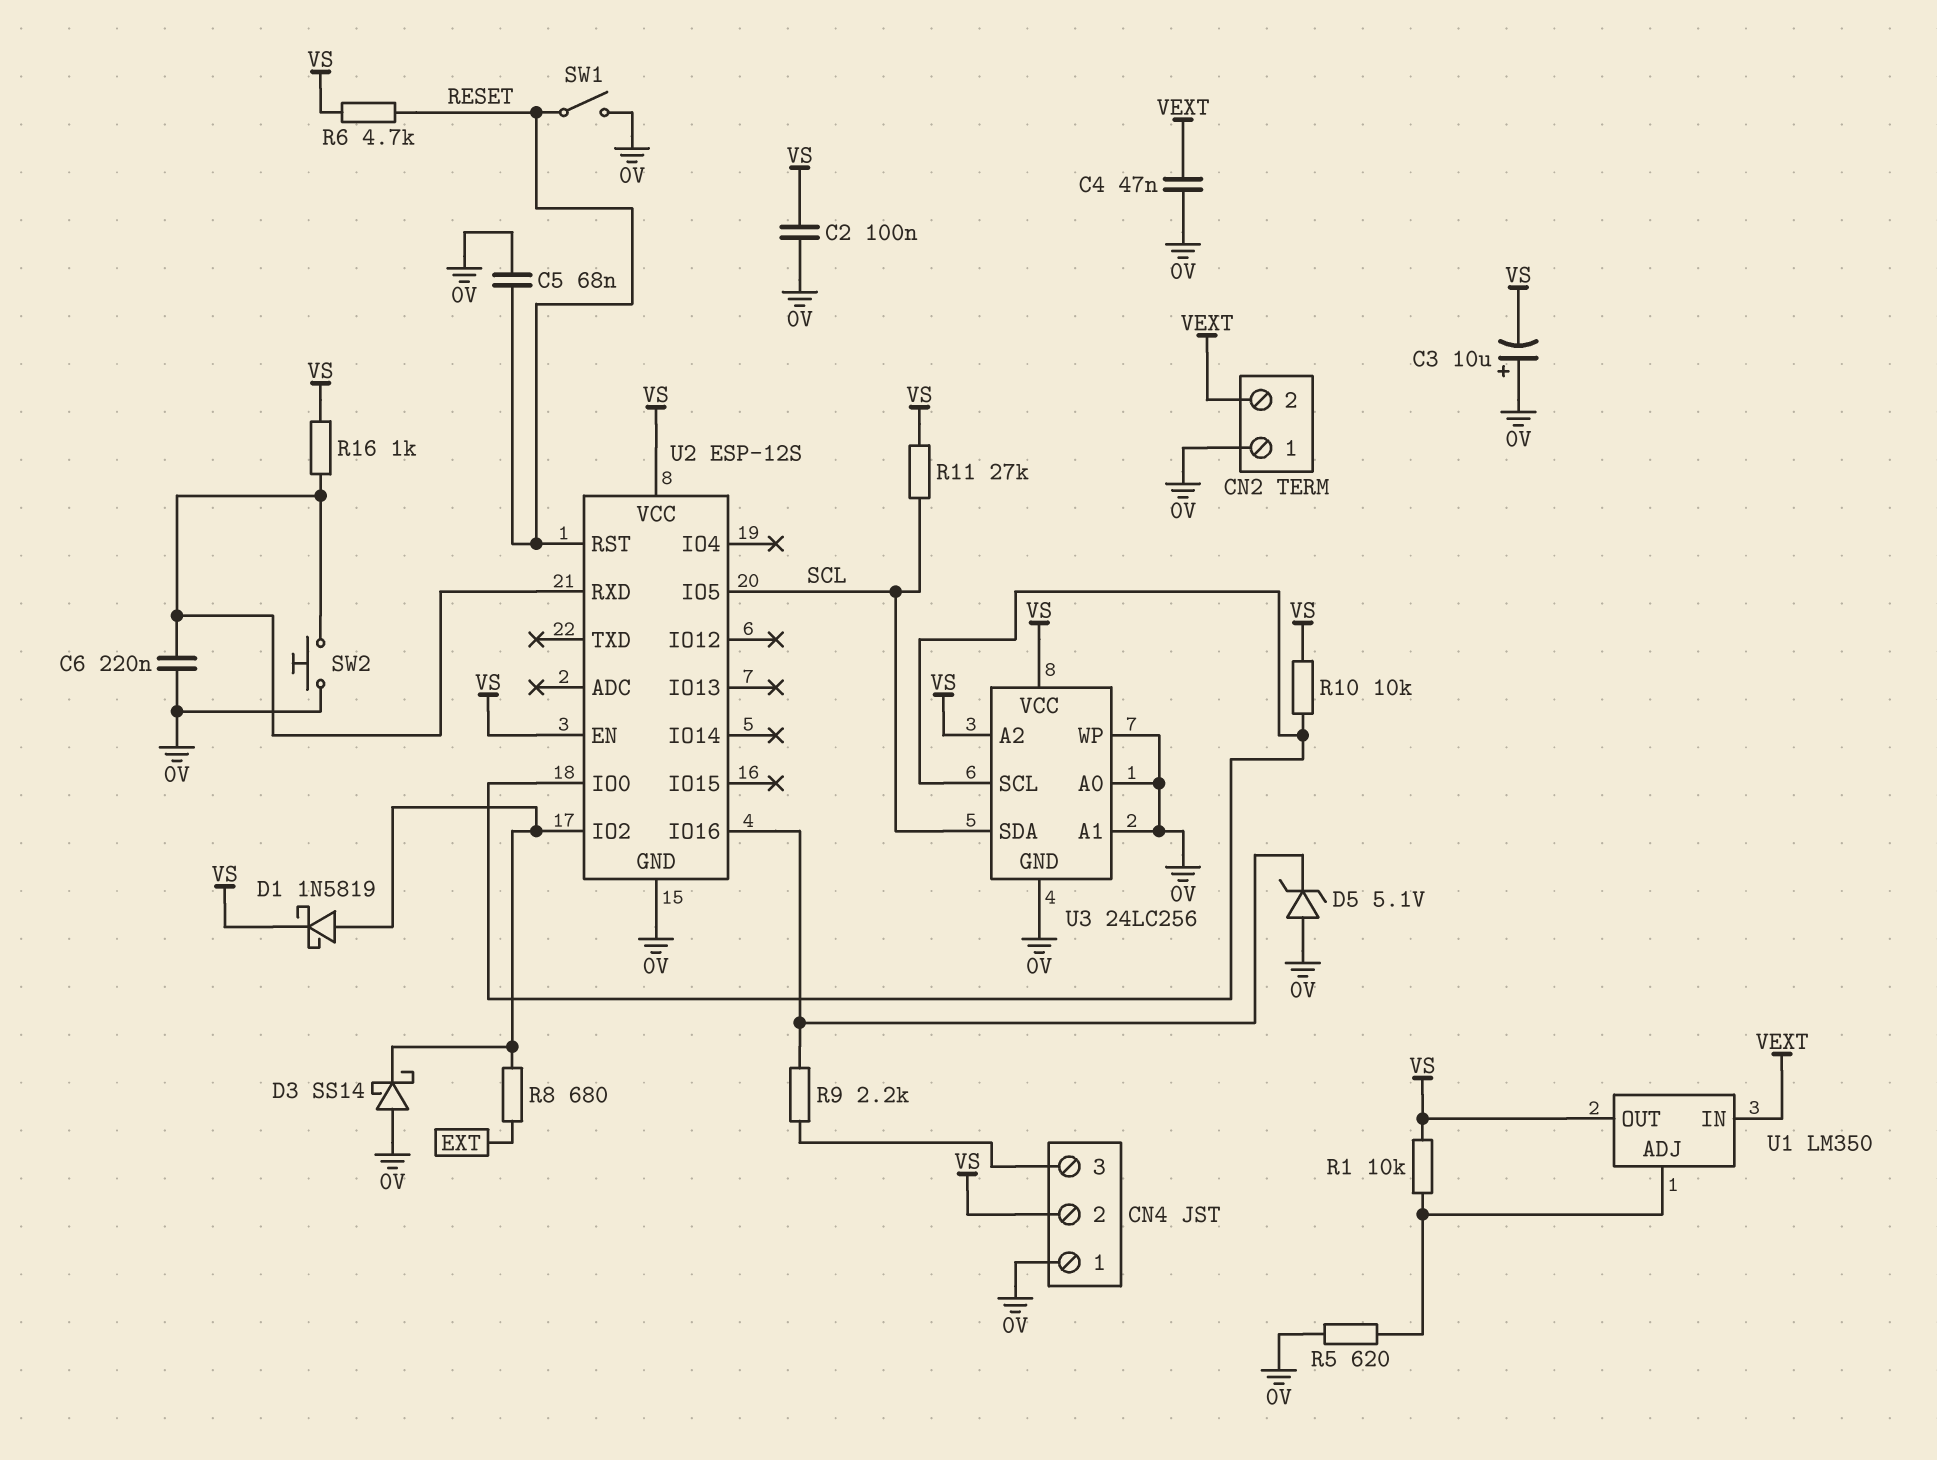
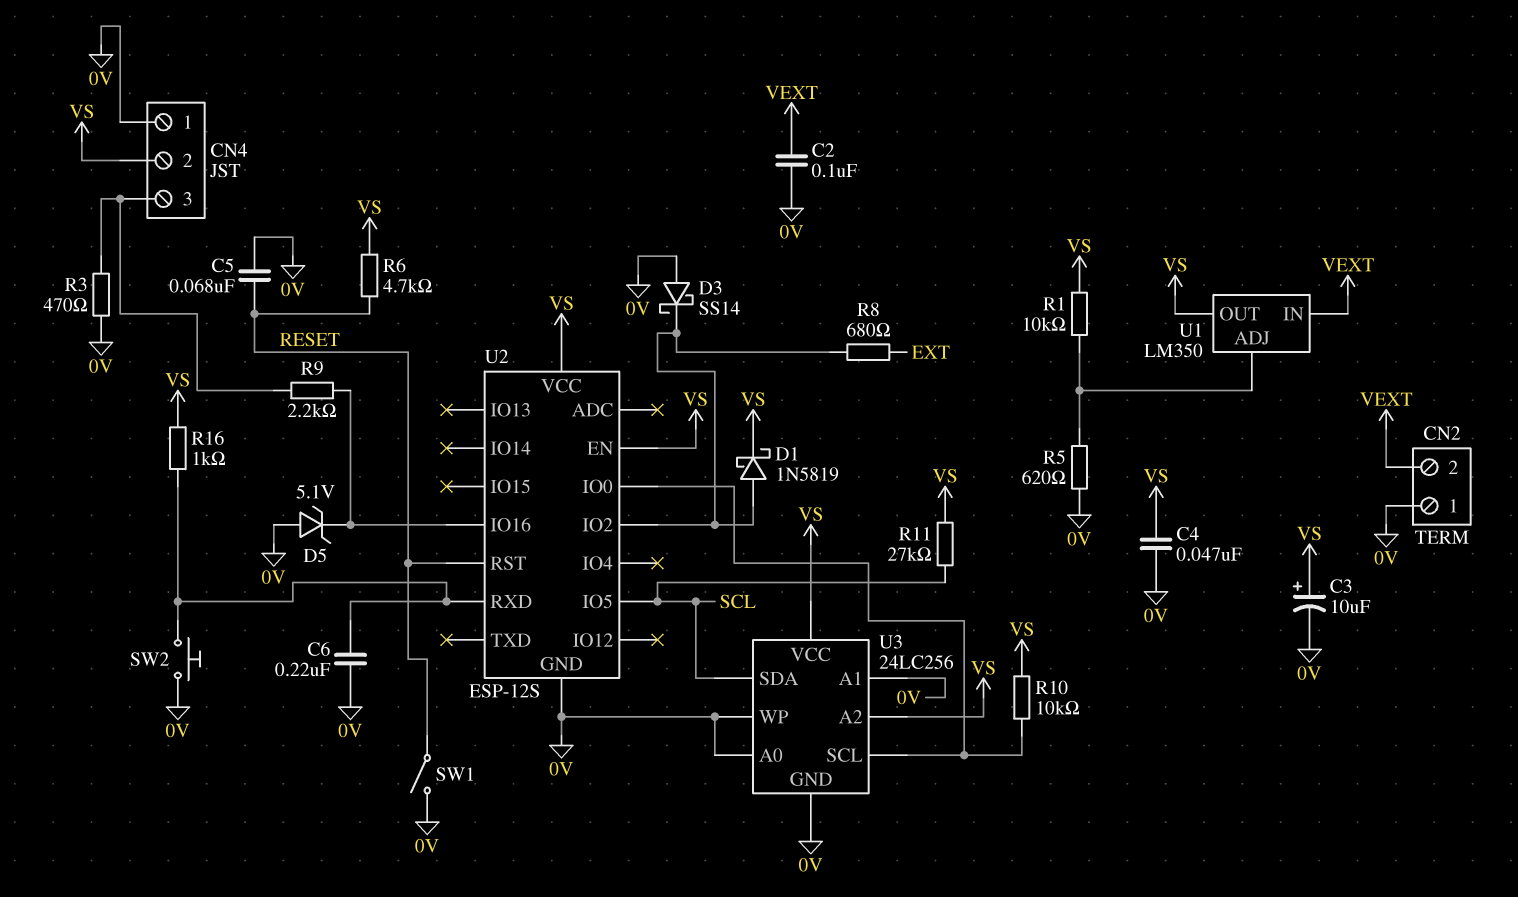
C2: 100nF (0V, VS) -> 100nF (0V, VEXT)
C3: 10uF (plus 0V, minus VS) -> 10uF (plus VS, minus 0V)
C4: 47nF (0V, VEXT) -> 47nF (0V, VS)
R3: none -> 470 (0V, CN4/3)

